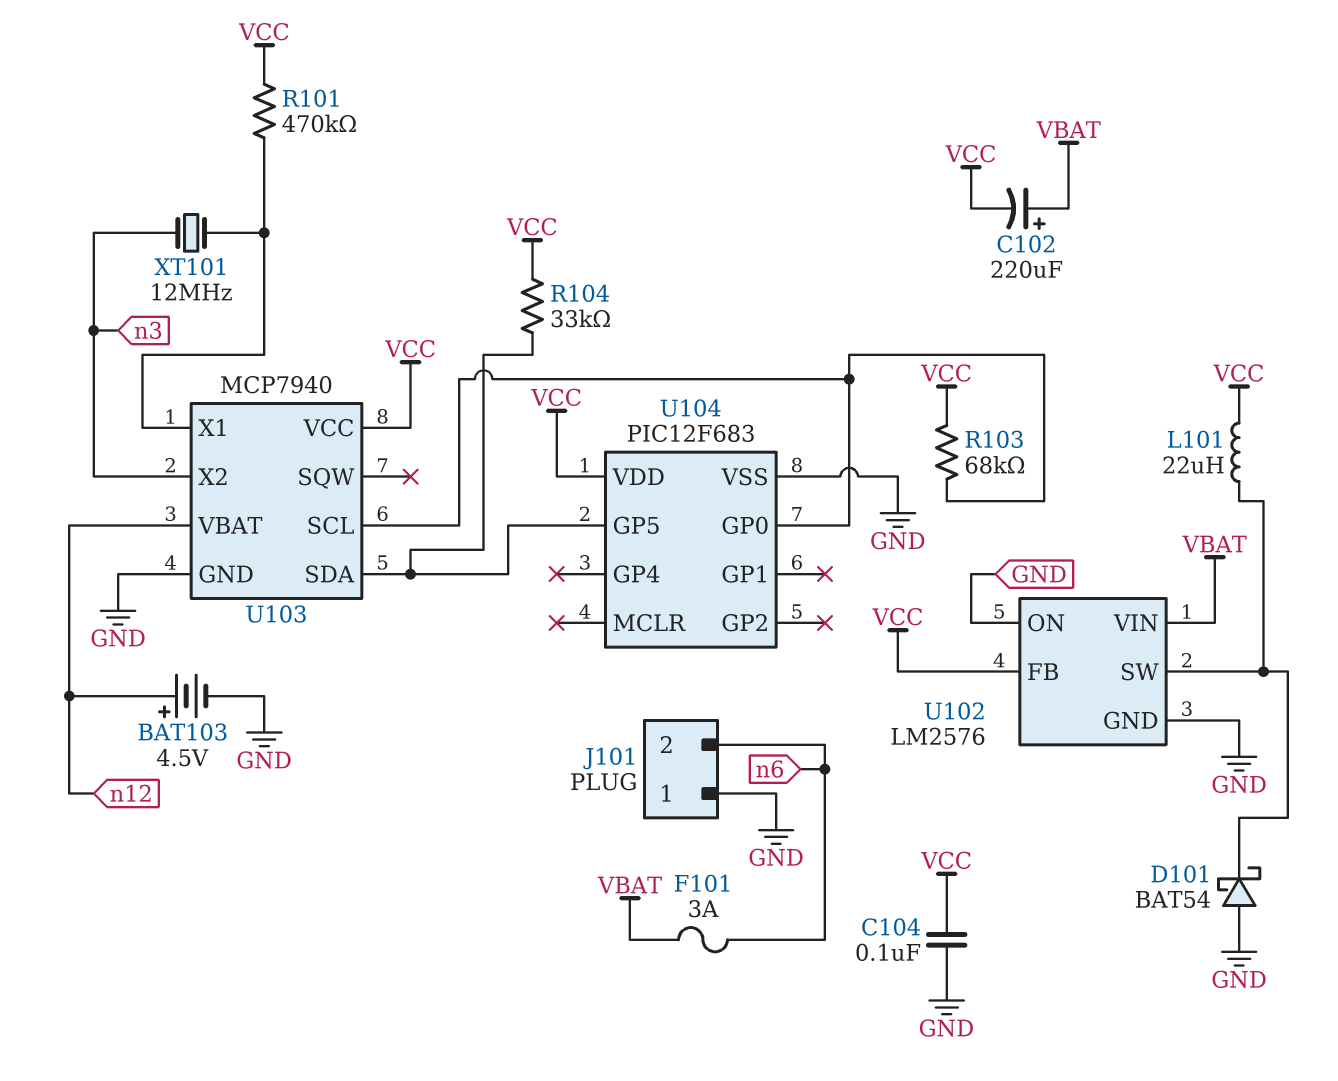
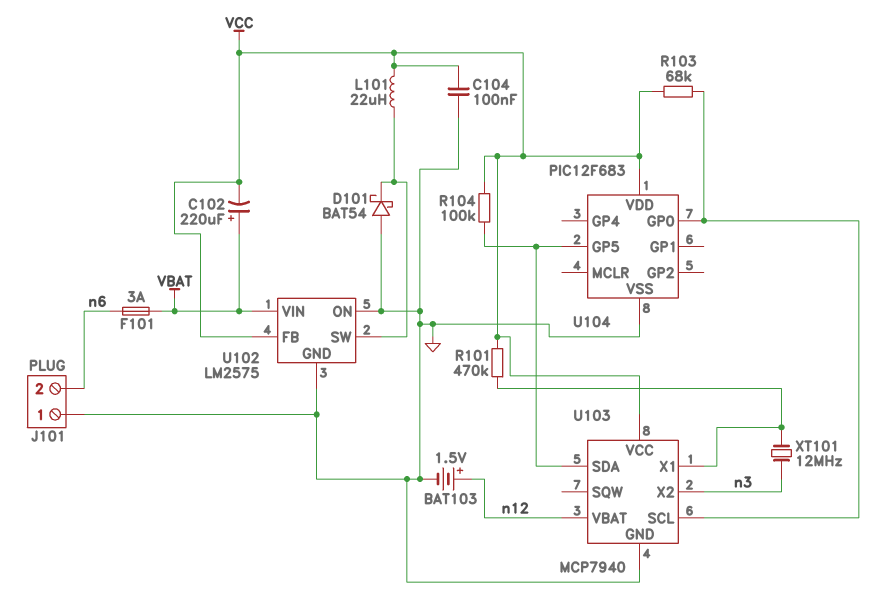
BAT103: 4.5V (plus n12, minus GND) -> 1.5V (plus n12, minus GND)
R104: 33k (U103/SDA, VCC) -> 100k (U103/SDA, VCC)
U102: LM2576 -> LM2575

